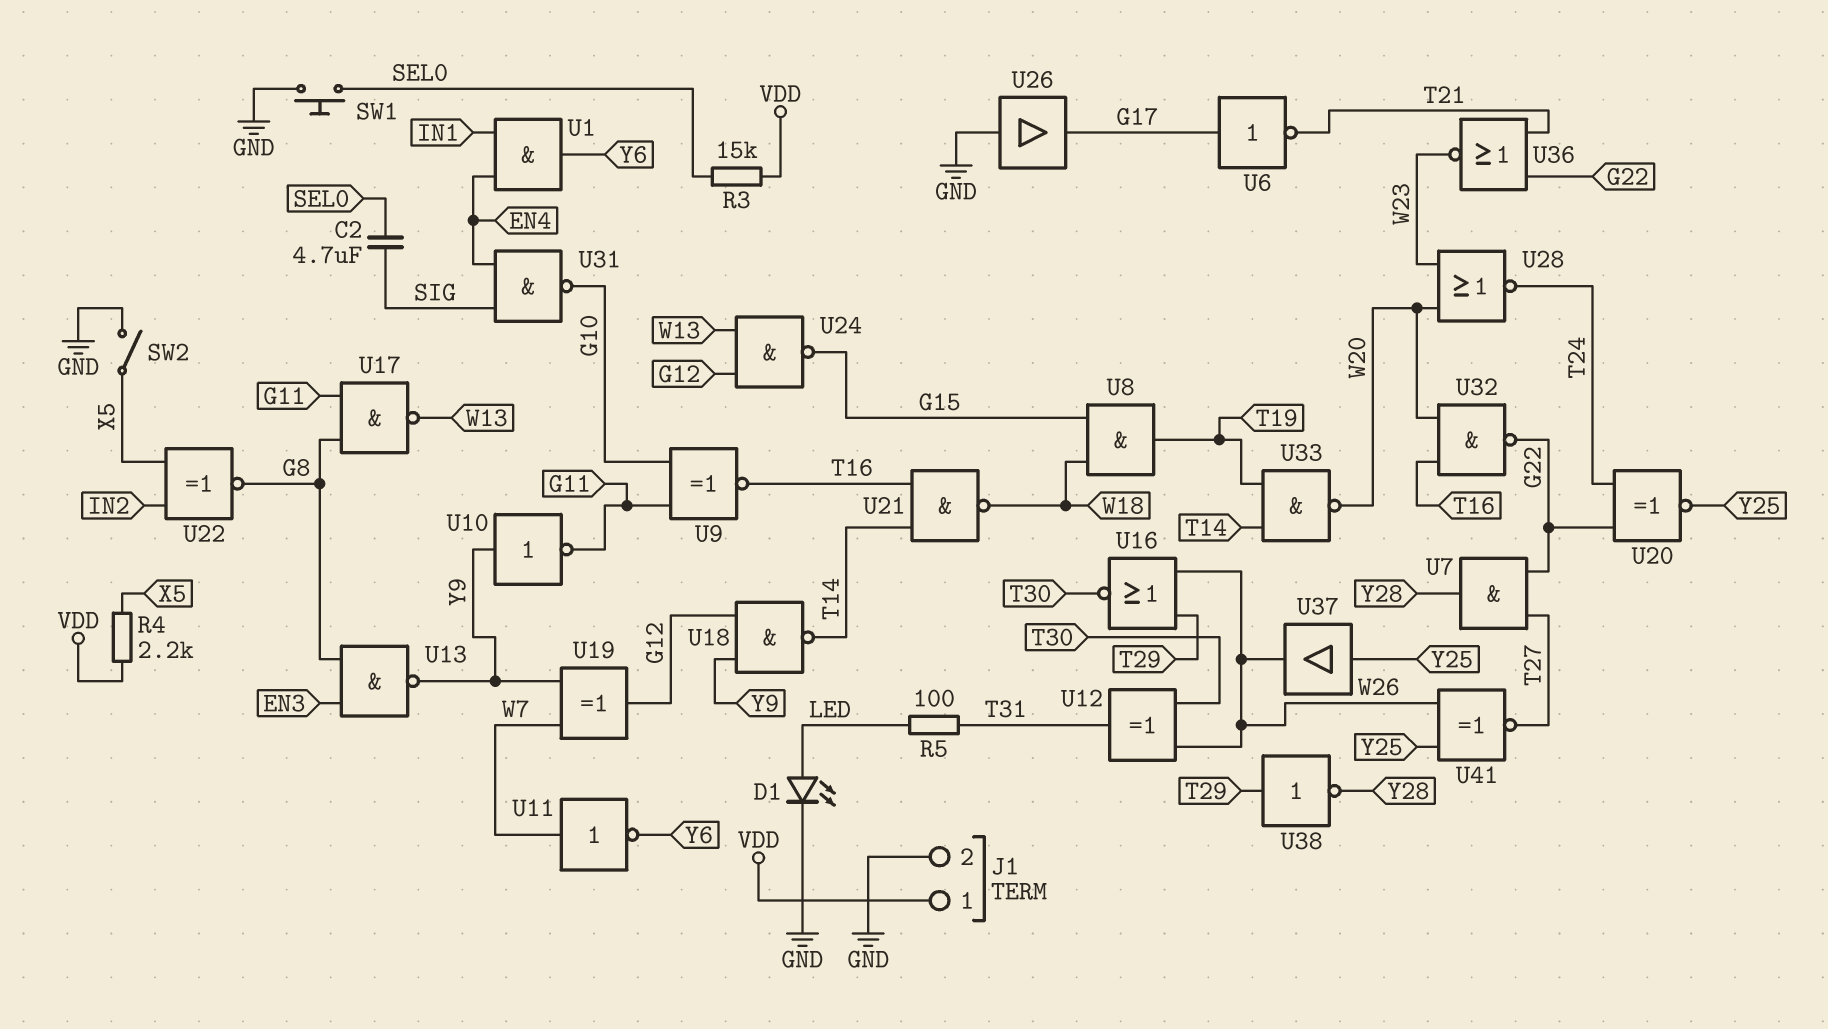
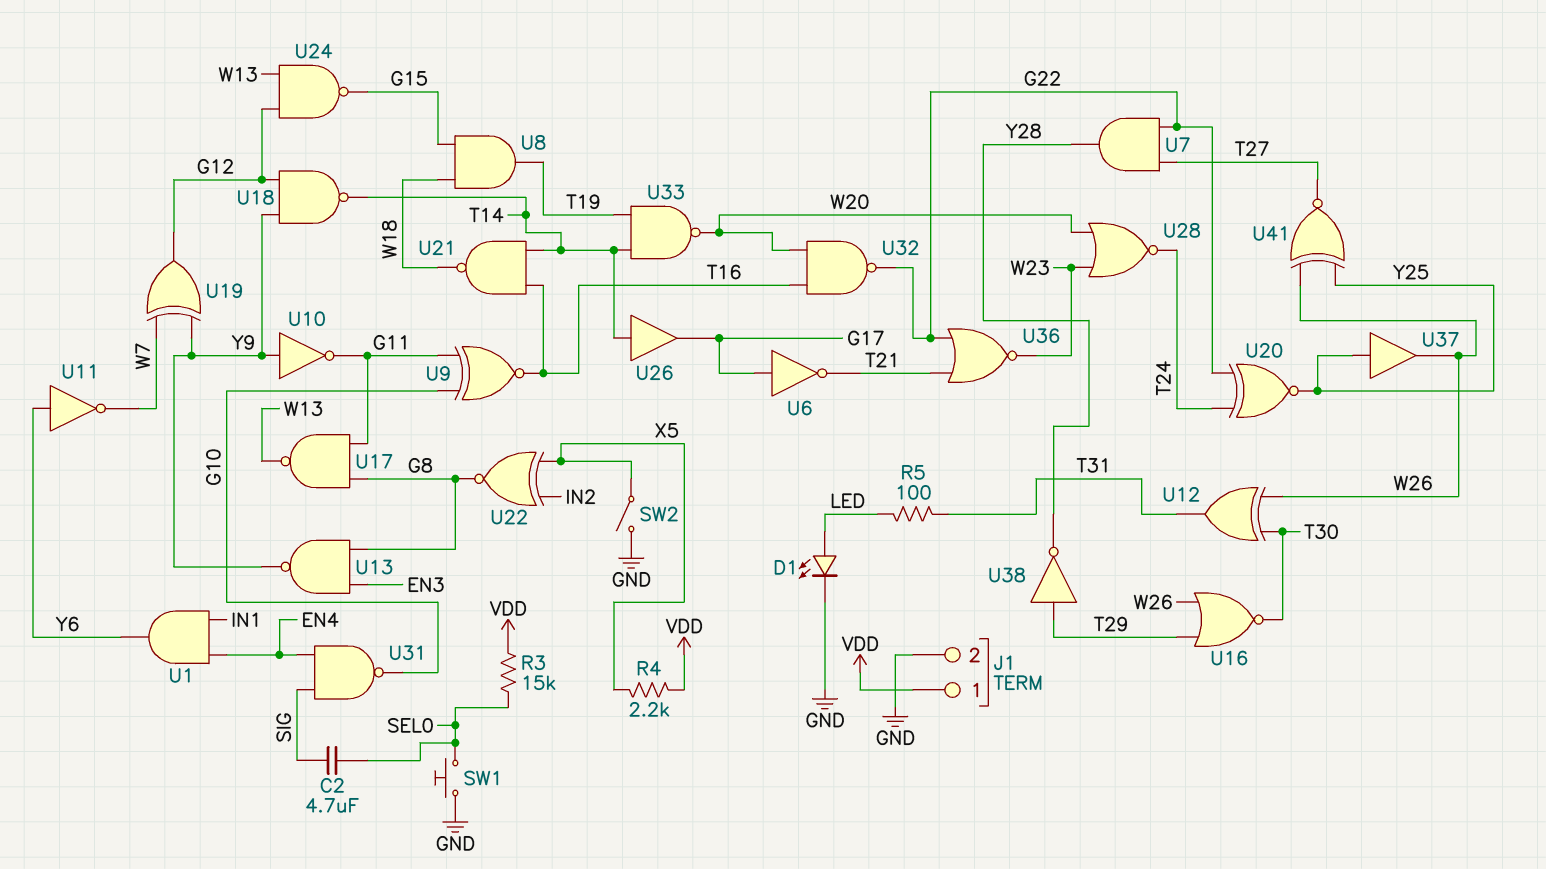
U11: NOT (in W7, out Y6) -> NOT (in Y6, out W7)
U26: buffer (in GND, out G17) -> buffer (in T14, out G17)

